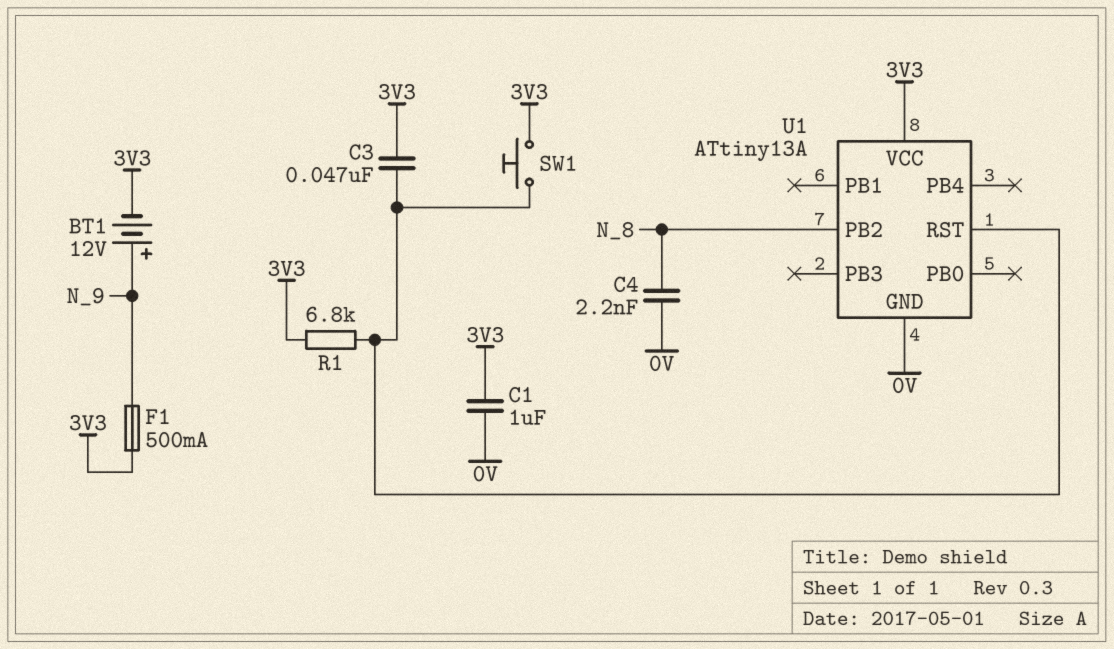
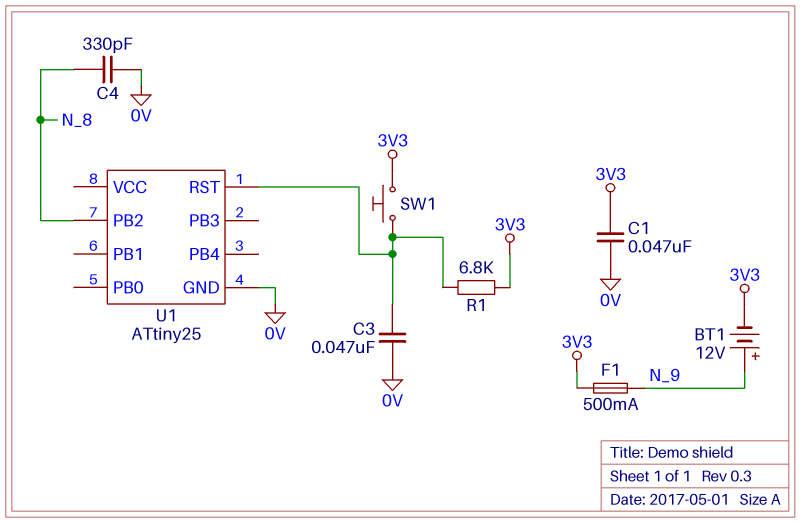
C1: 1uF (0V, 3V3) -> 47nF (0V, 3V3)
C3: 47nF (3V3, U1/RST) -> 47nF (0V, U1/RST)
C4: 2.2nF (0V, N_8) -> 330pF (0V, N_8)
U1: ATtiny13A -> ATtiny25
U1 pin VCC: 3V3 -> none

